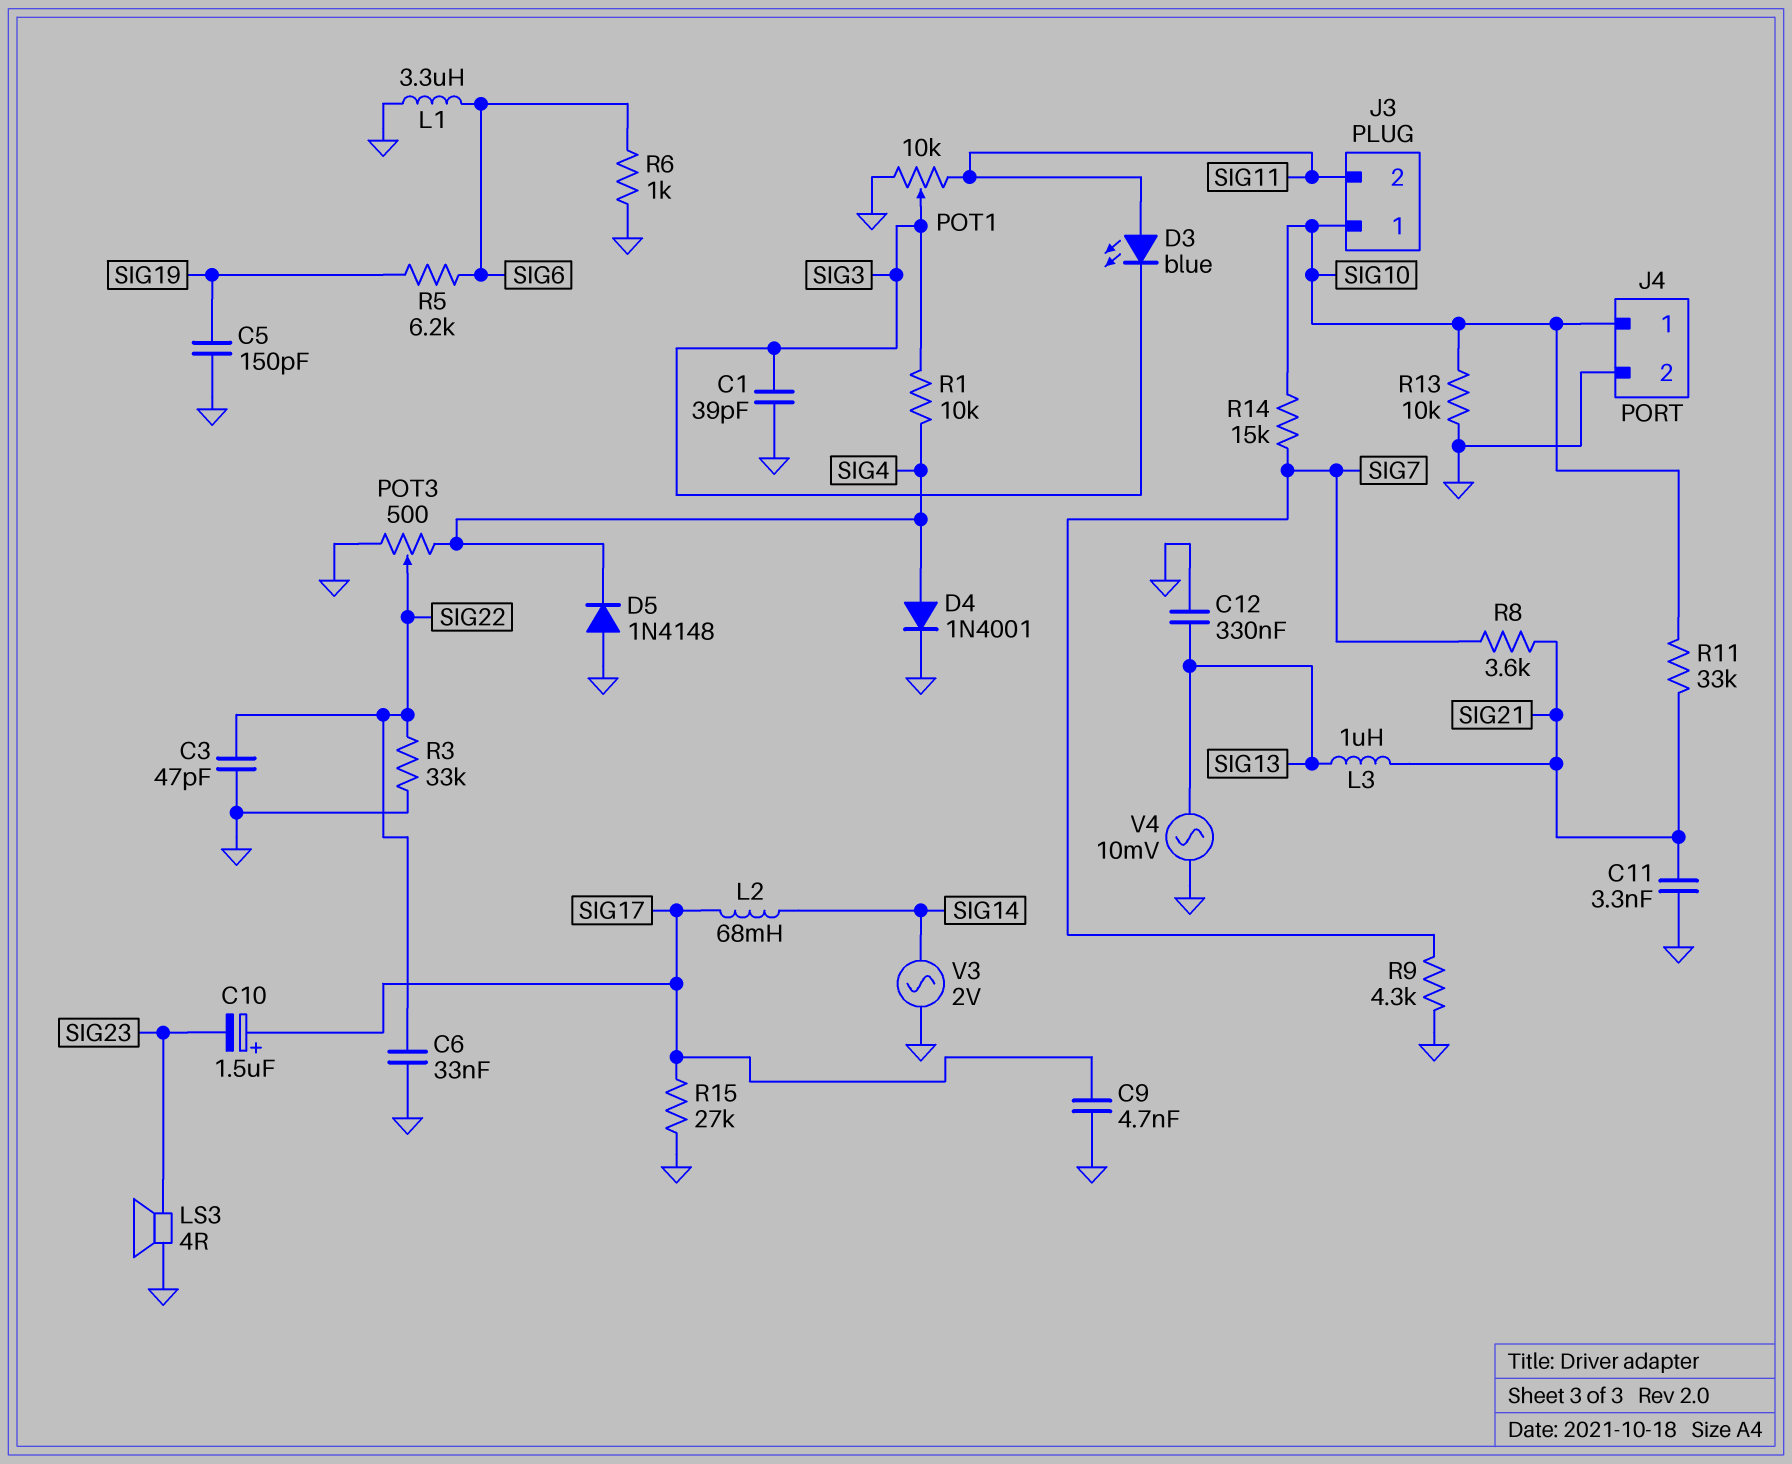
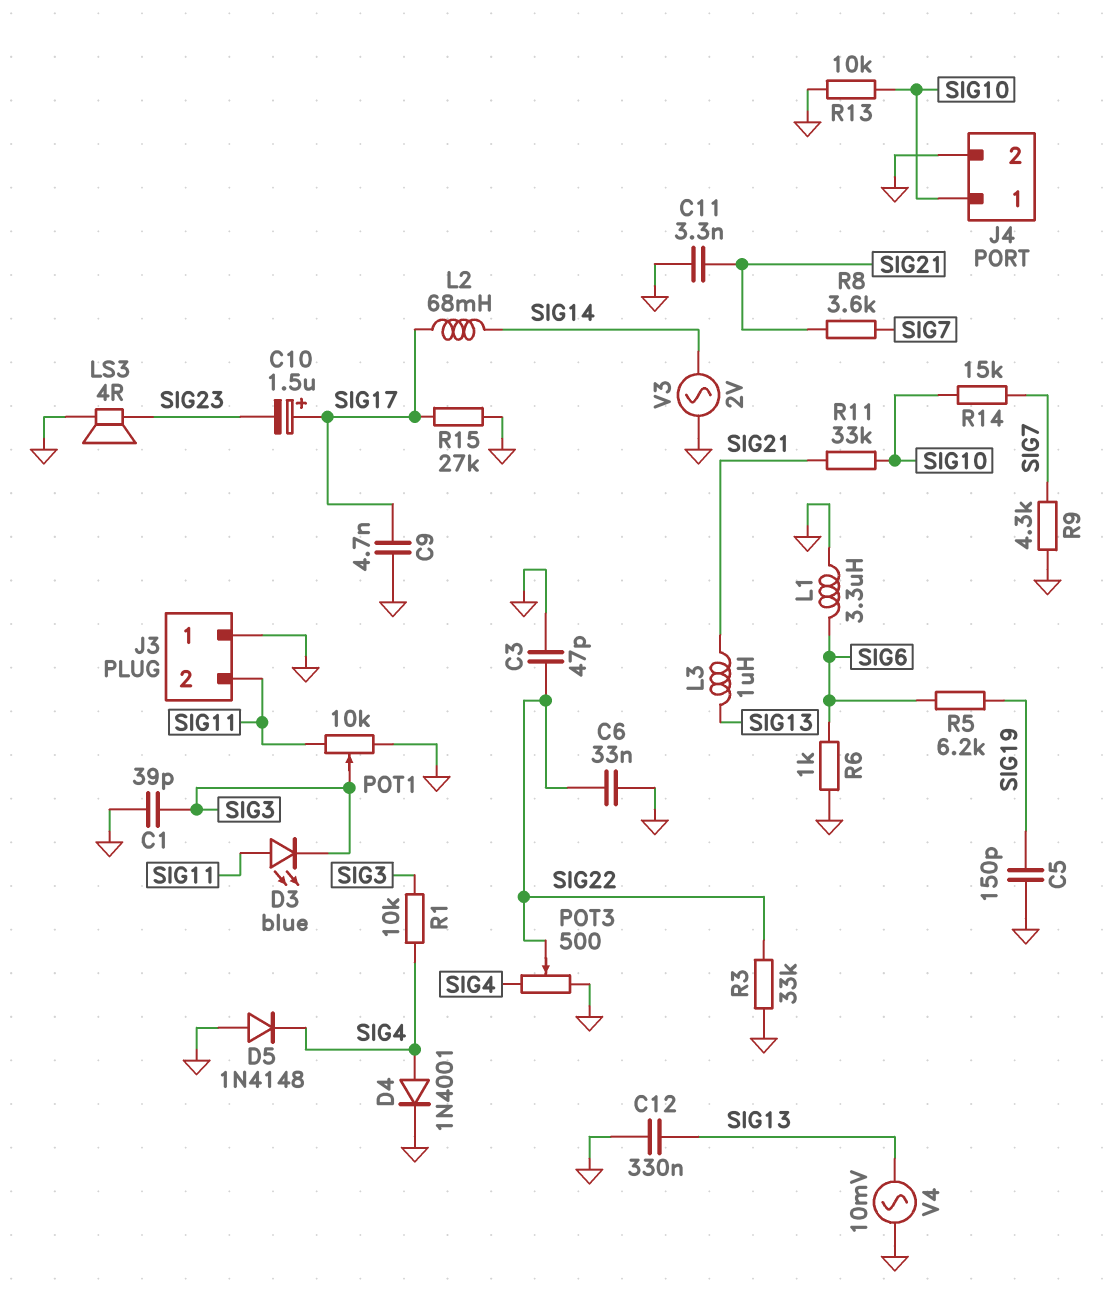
J3 pin 1: SIG10 -> GND

